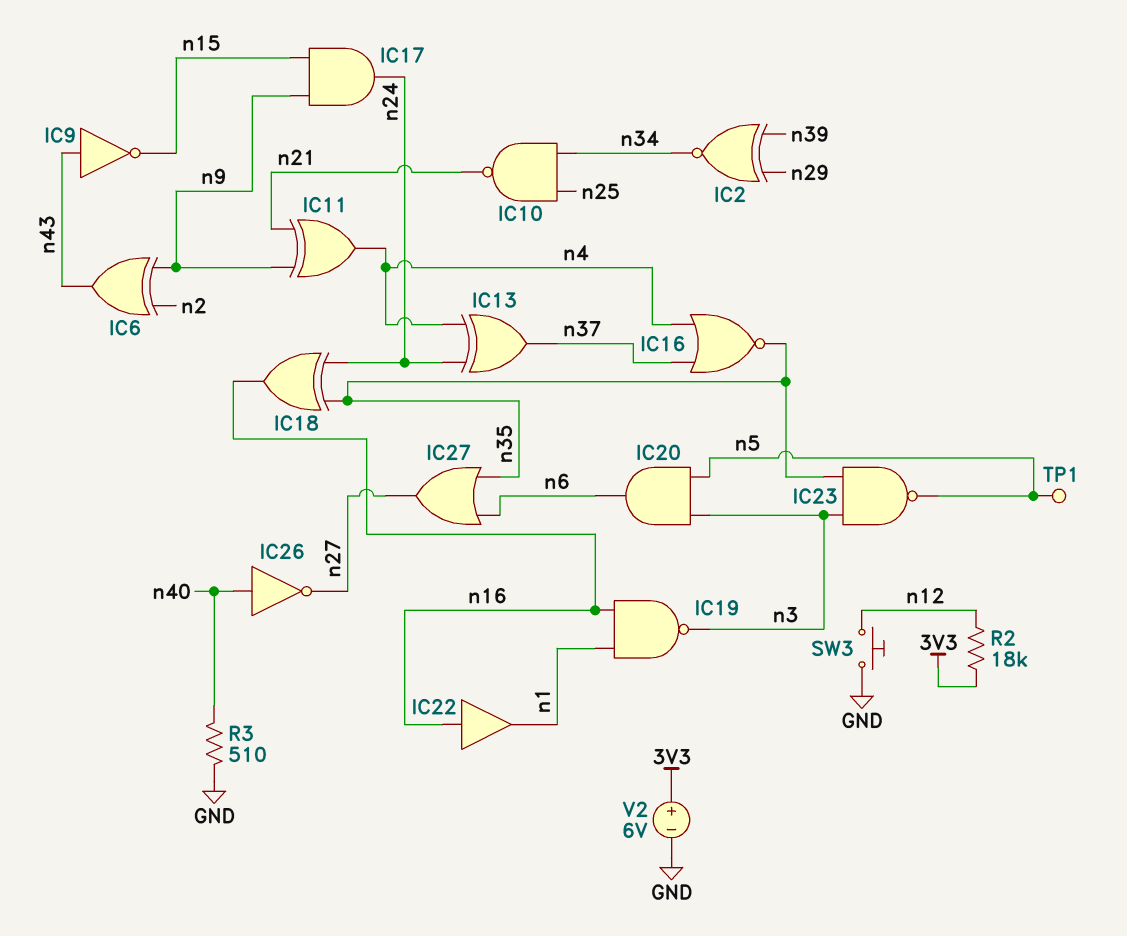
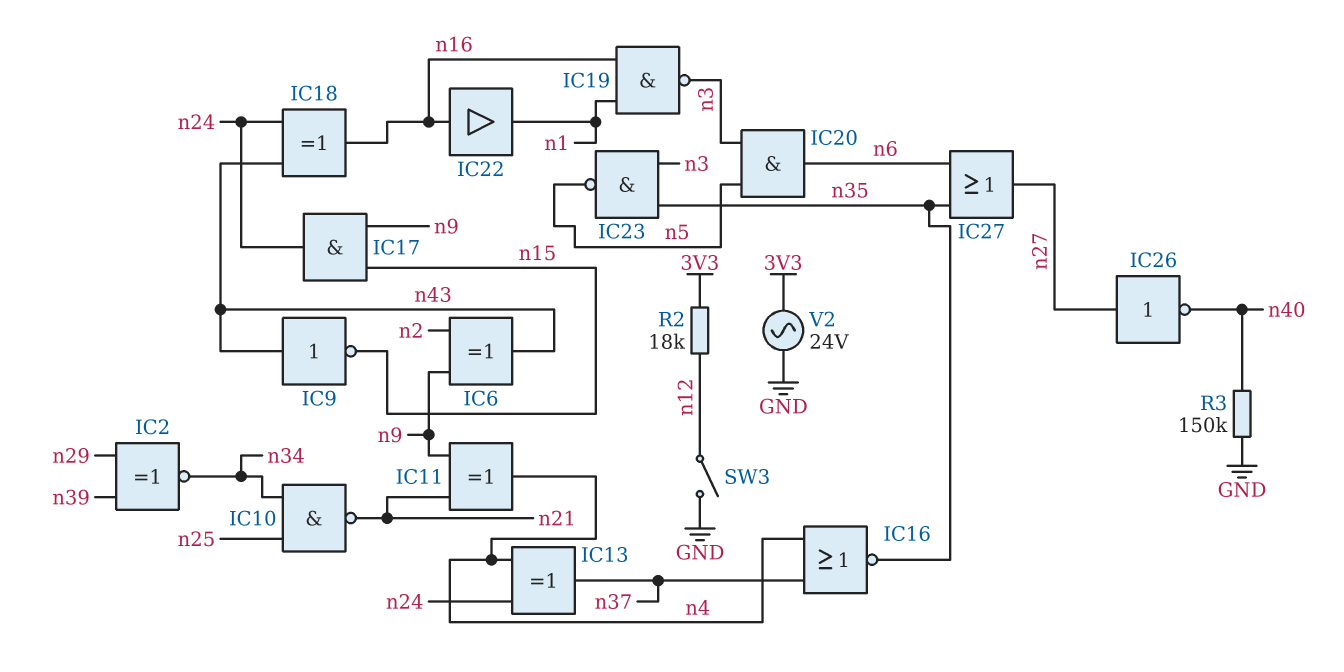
IC18: XOR (in n24, in n35, out n16) -> XOR (in n24, in n43, out n16)
IC26: NOT (in n40, out n27) -> NOT (in n27, out n40)
R3: 510 (GND, n40) -> 150k (GND, n40)
SW3: button (GND, n12) -> switch (GND, n12)
TP1: test point (n5) -> none
V2: 6V (plus 3V3, minus GND) -> AC 24V (3V3, GND)

